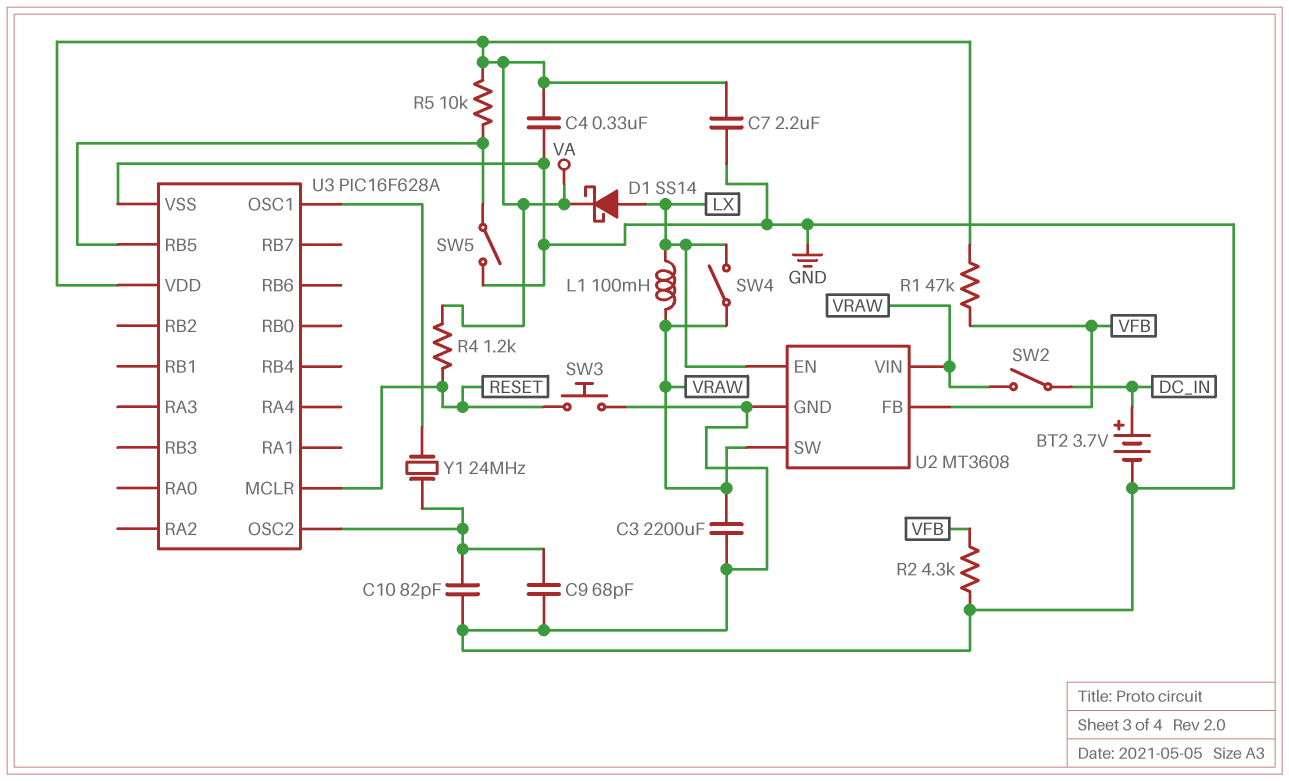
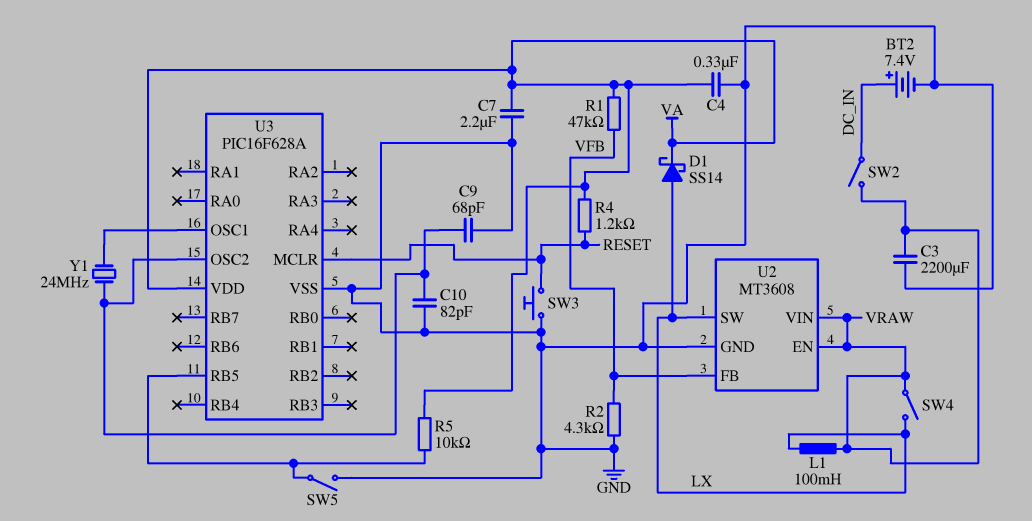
BT2: 3.7V (plus DC_IN, minus GND) -> 7.4V (plus DC_IN, minus GND)
U2 pin EN: LX -> VRAW
U2 pin SW: VRAW -> LX

